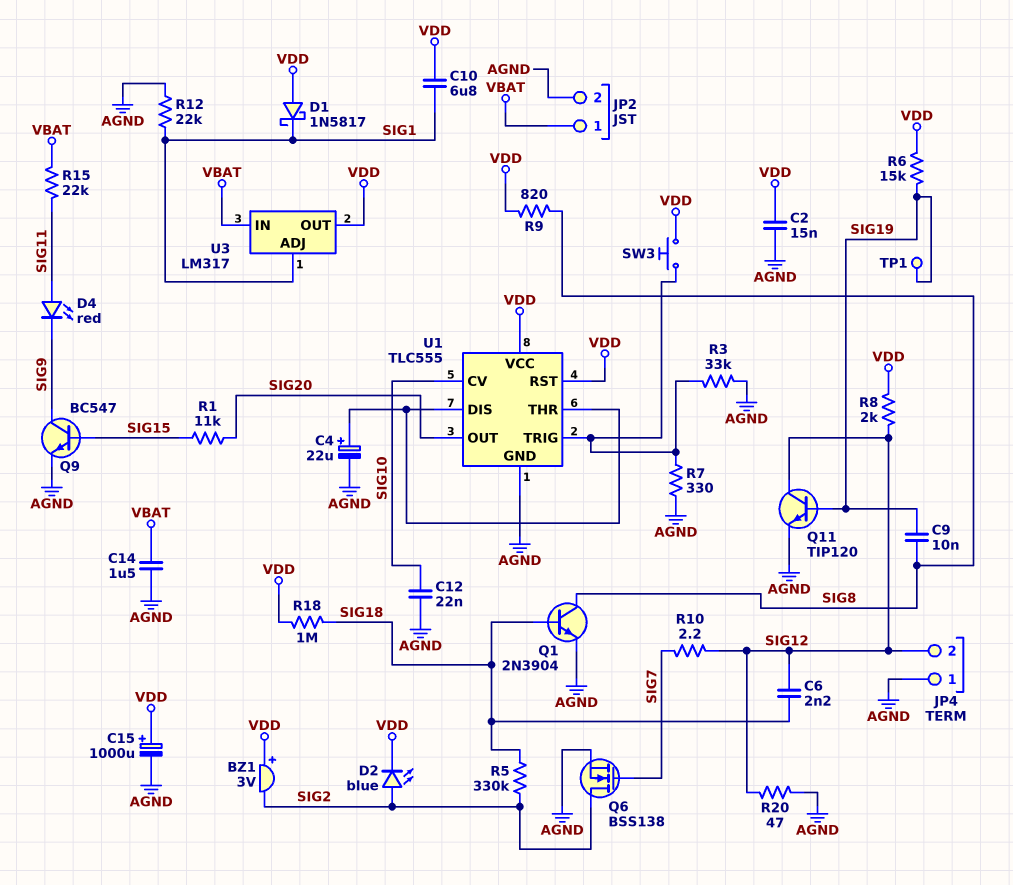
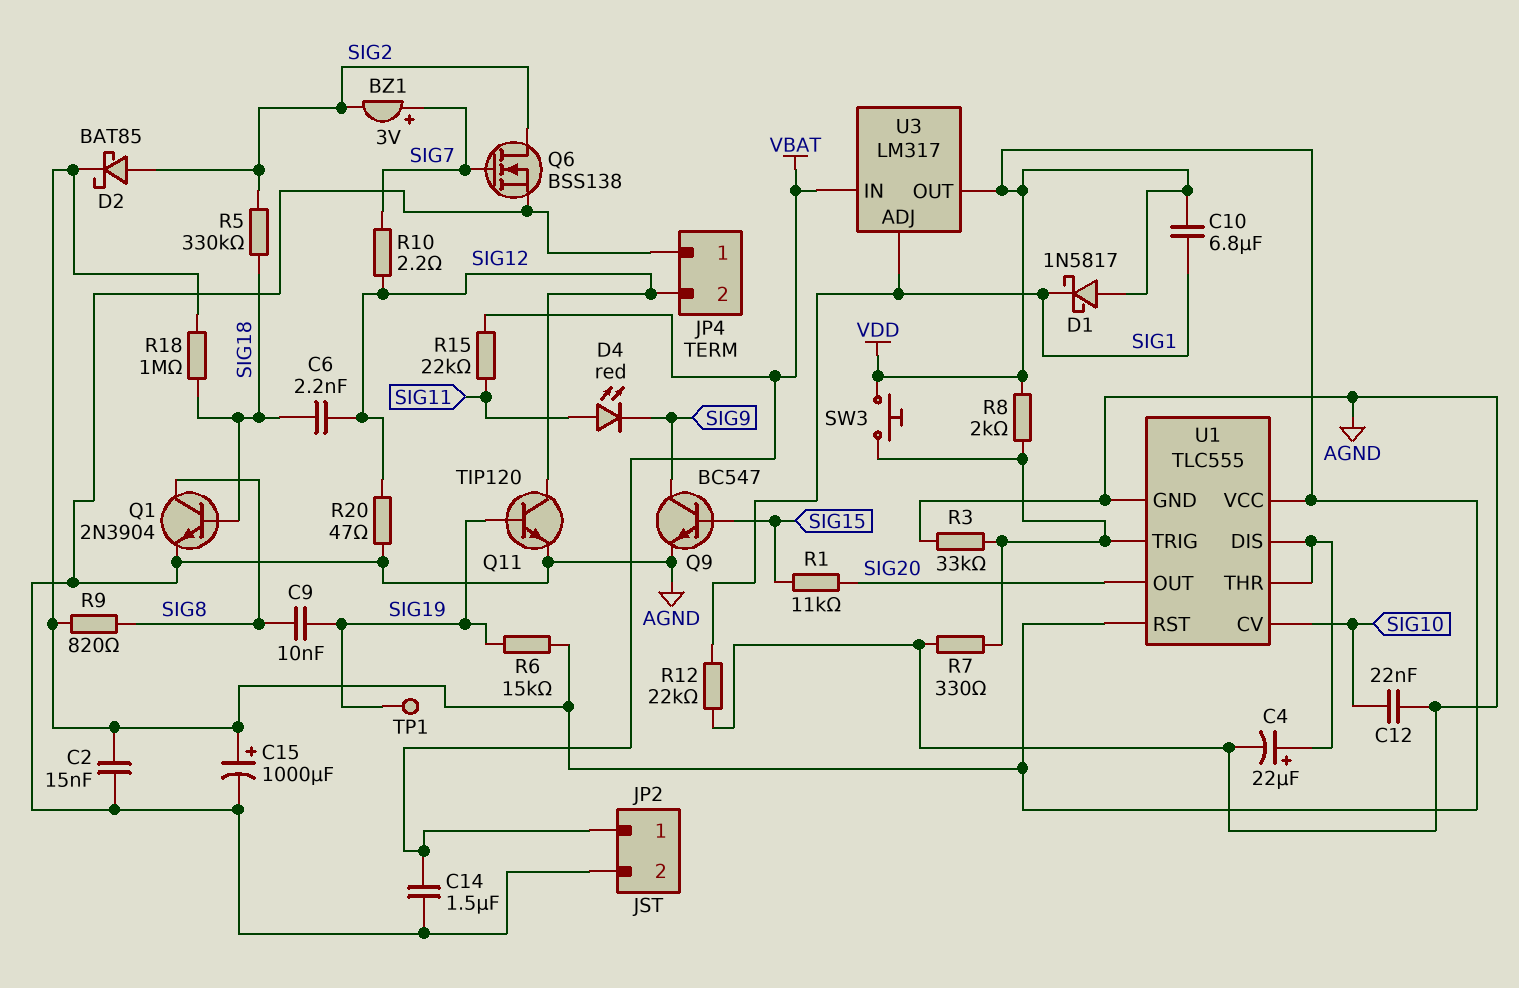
BZ1: buzzer 3V (plus VDD, minus SIG2) -> buzzer 3V (plus SIG7, minus SIG2)
D2: LED blue (A SIG2, K VDD) -> schottky BAT85 (A SIG2, K VDD)
R8: 2k (SIG12, VDD) -> 2k (U1/TRIG, VDD)

